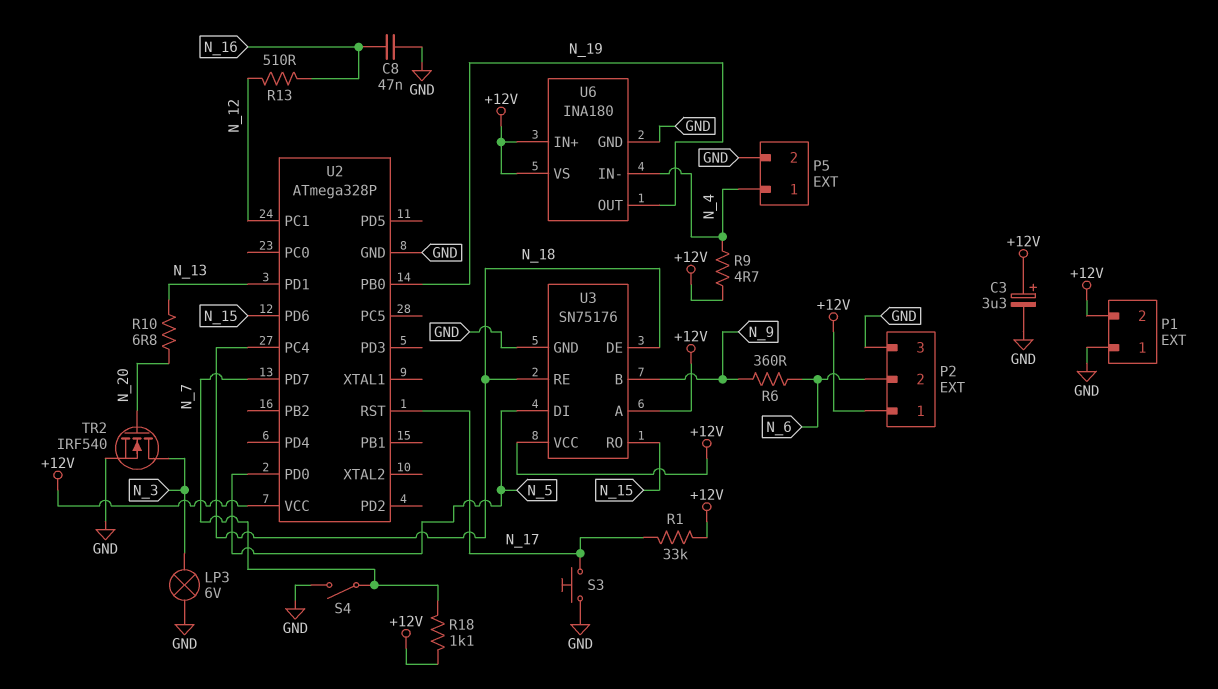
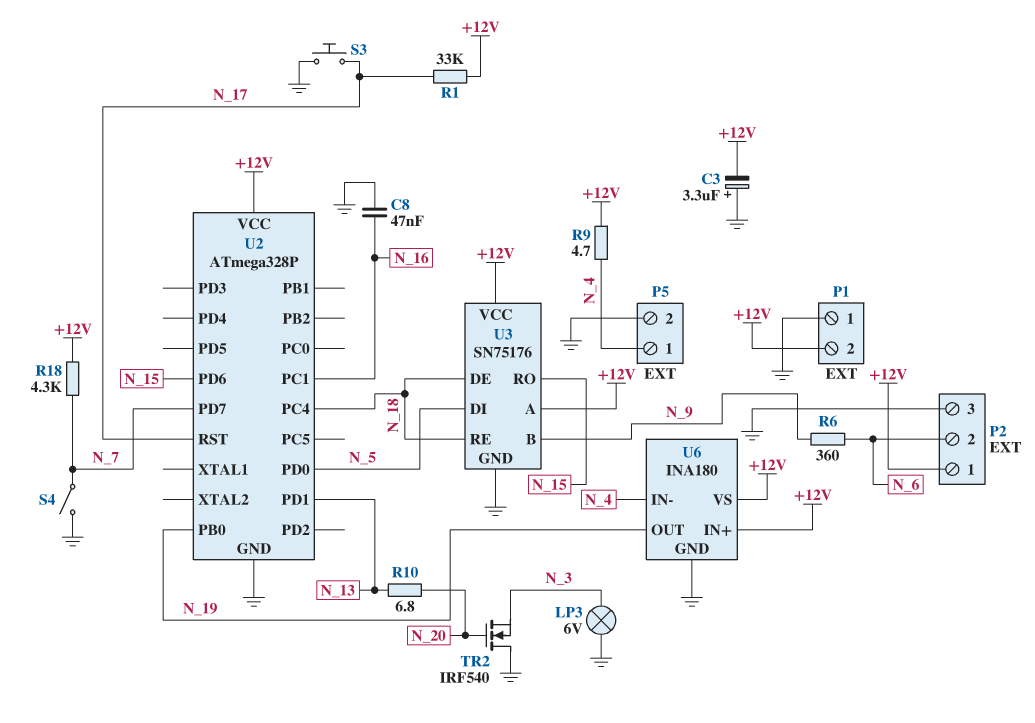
C3: 3.3uF (plus +12V, minus GND) -> 3.3uF (plus GND, minus +12V)
R13: 510 (N_12, N_16) -> none
R18: 1.1k (+12V, N_7) -> 4.3k (+12V, N_7)
TR2: NMOS IRF540 (G N_20, D N_3, S GND) -> NMOS IRF540 (G N_20, D GND, S N_3)
U2 pin PC1: N_12 -> N_16

